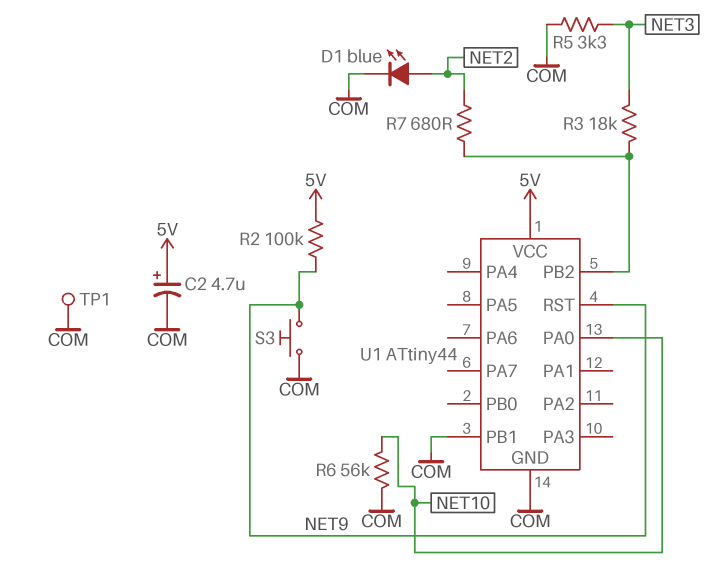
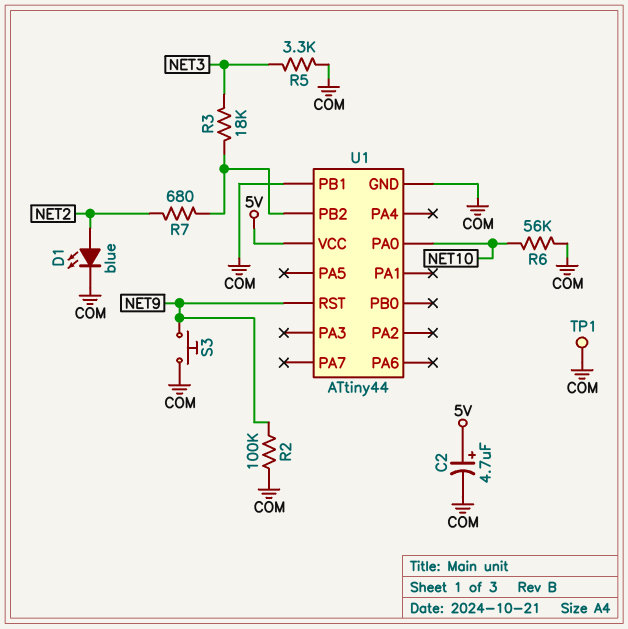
R2: 100k (5V, NET9) -> 100k (COM, NET9)

